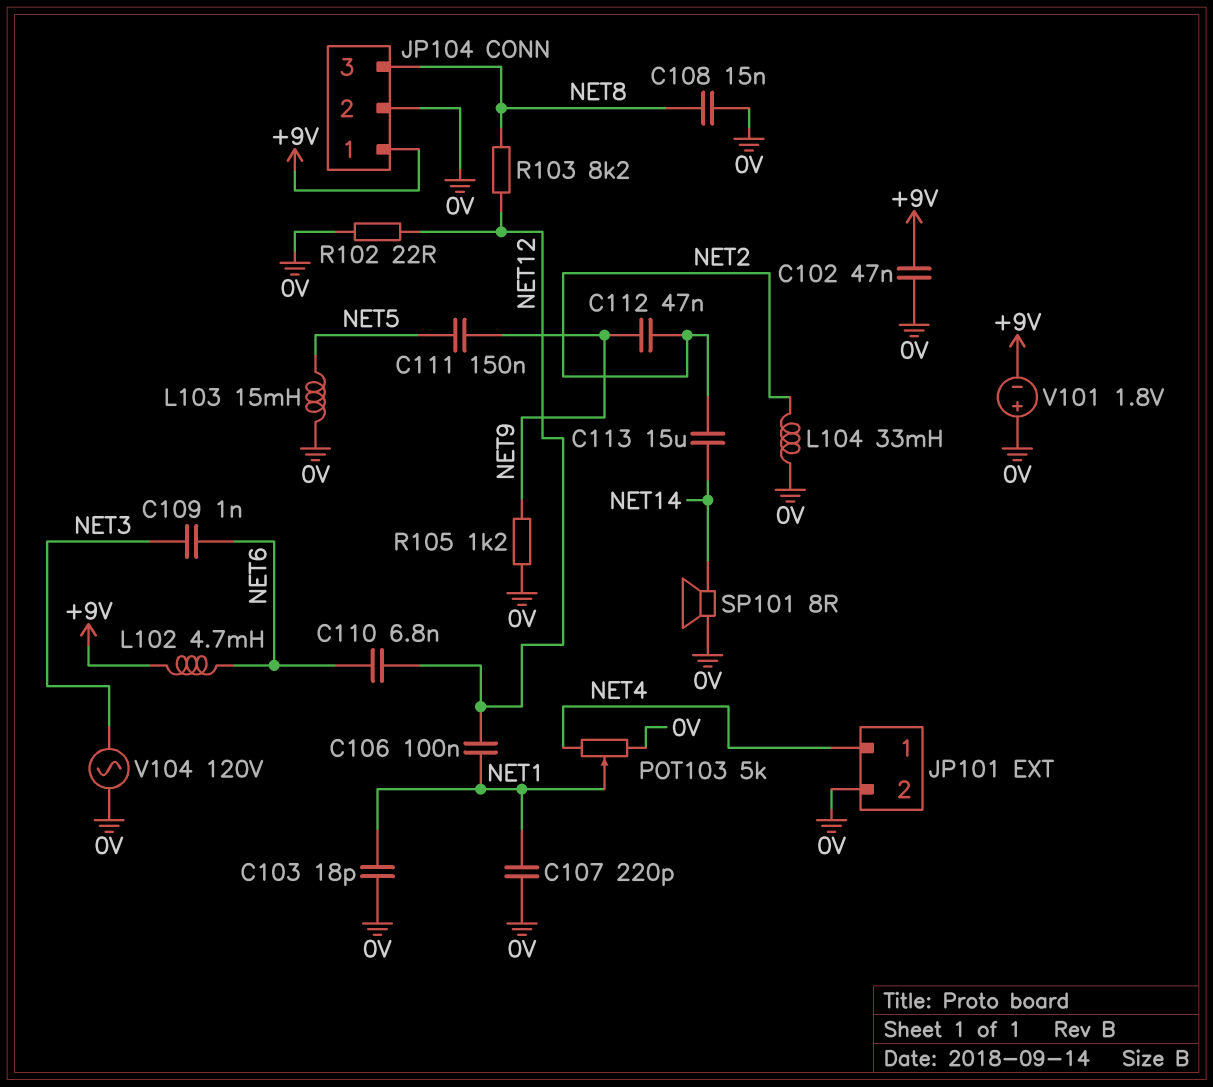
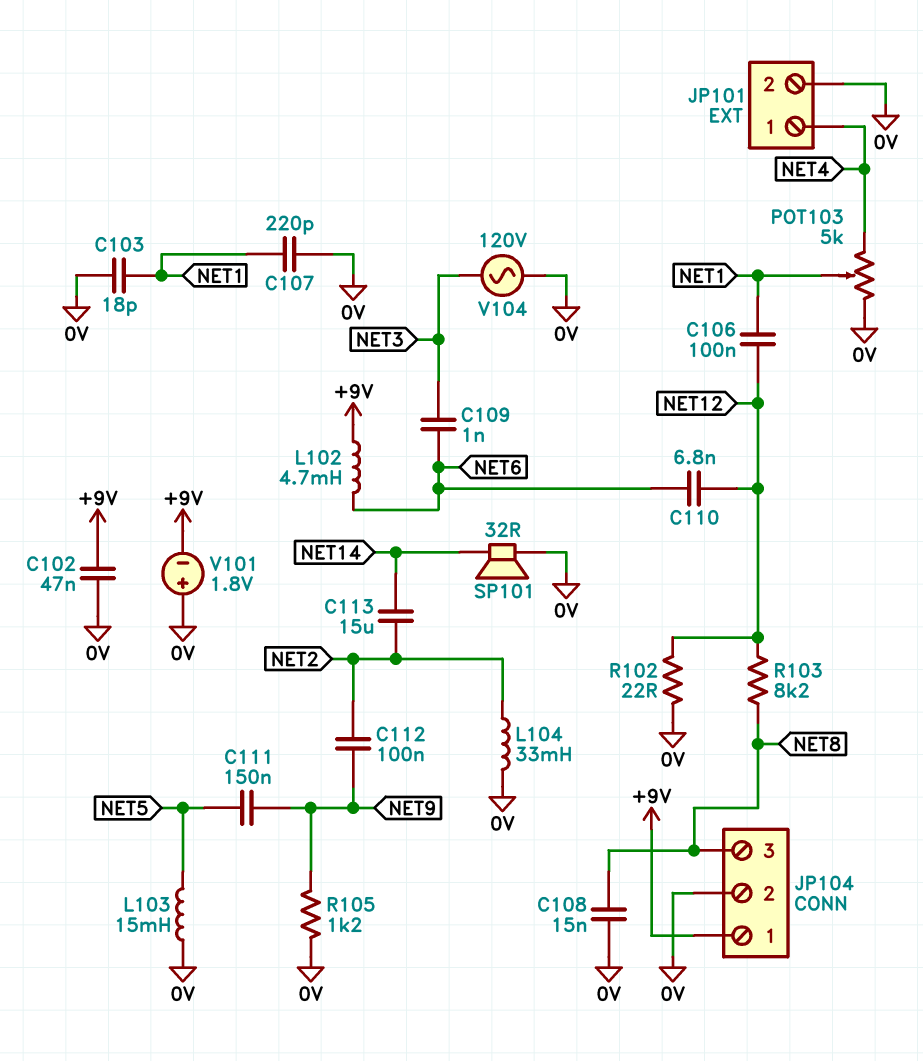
C112: 47nF (NET2, NET9) -> 100nF (NET2, NET9)
SP101: speaker 8R (0V, NET14) -> speaker 32R (0V, NET14)

